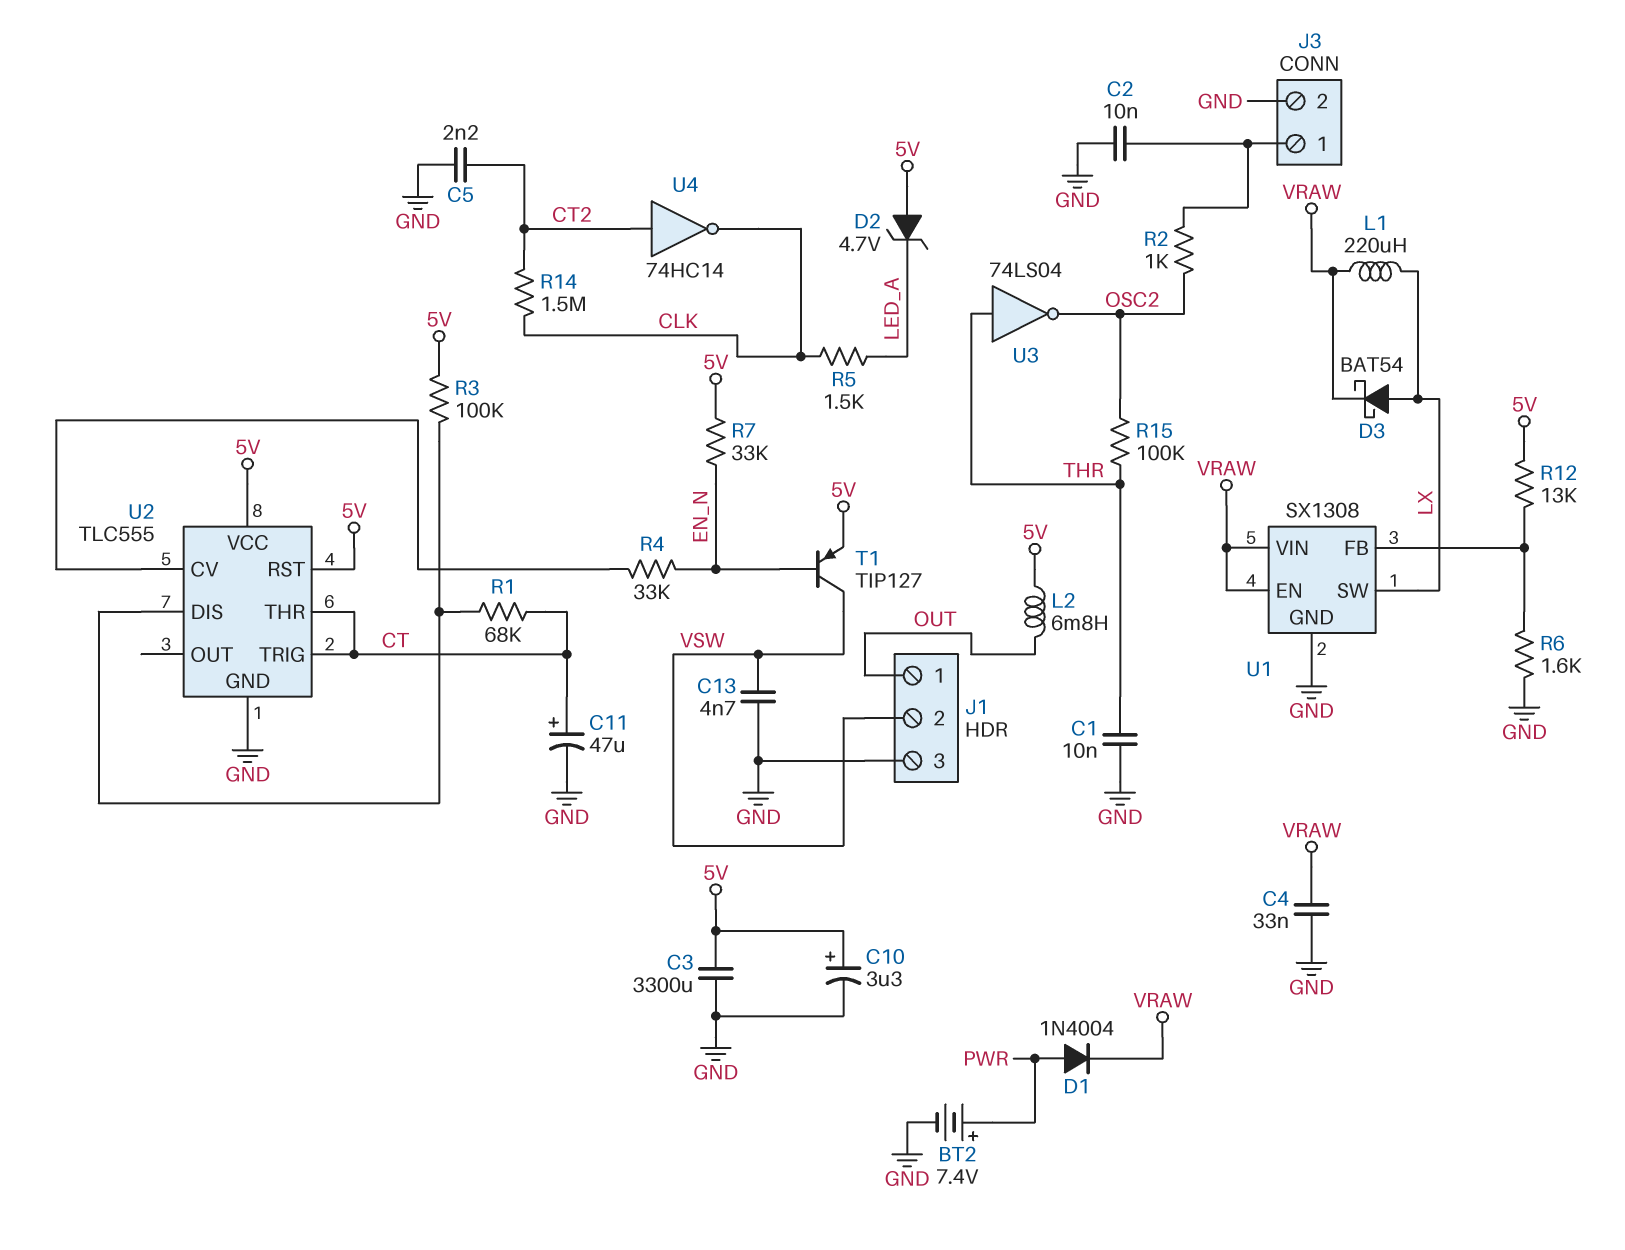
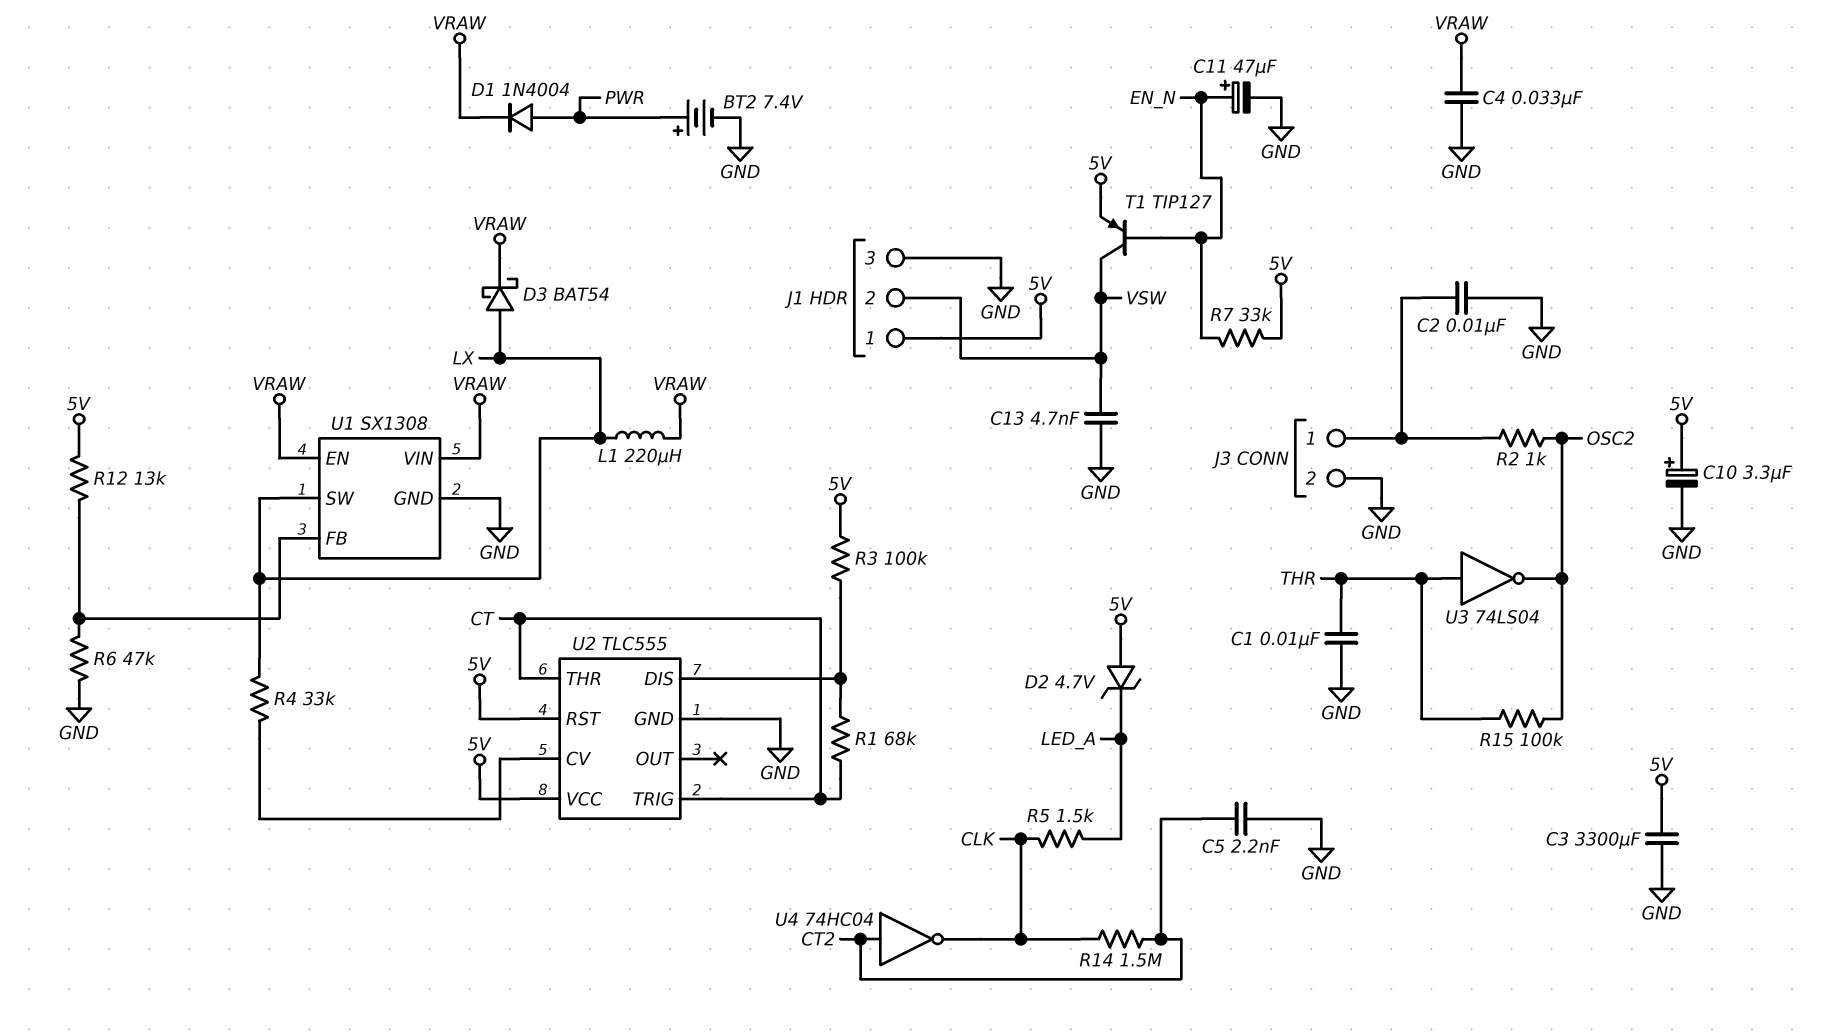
C11: 47uF (plus CT, minus GND) -> 47uF (plus EN_N, minus GND)
J1 pin 1: OUT -> 5V
L2: 6.8mH (5V, OUT) -> none
R4: 33k (EN_N, U2/CV) -> 33k (LX, U2/CV)
R6: 1.6k (GND, U1/FB) -> 47k (GND, U1/FB)
U4: NOT 74HC14 (in CT2, out CLK) -> NOT 74HC04 (in CT2, out CLK)

